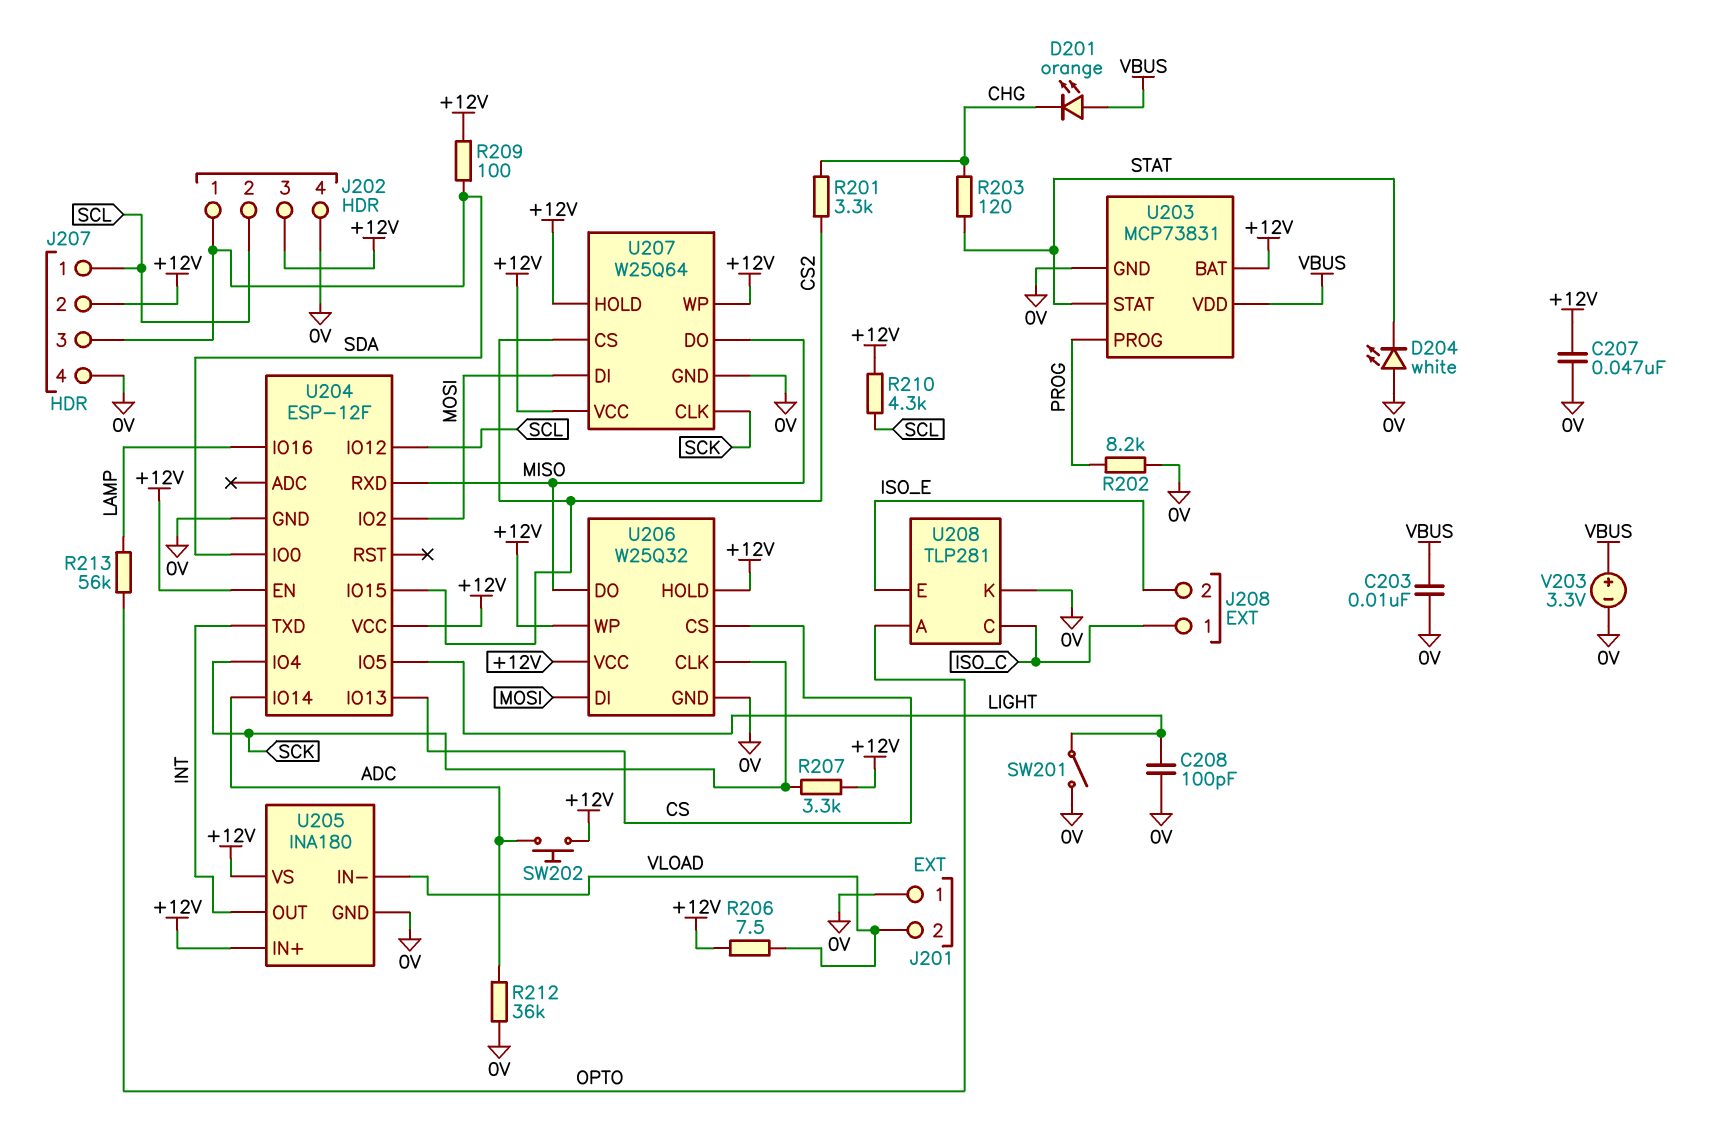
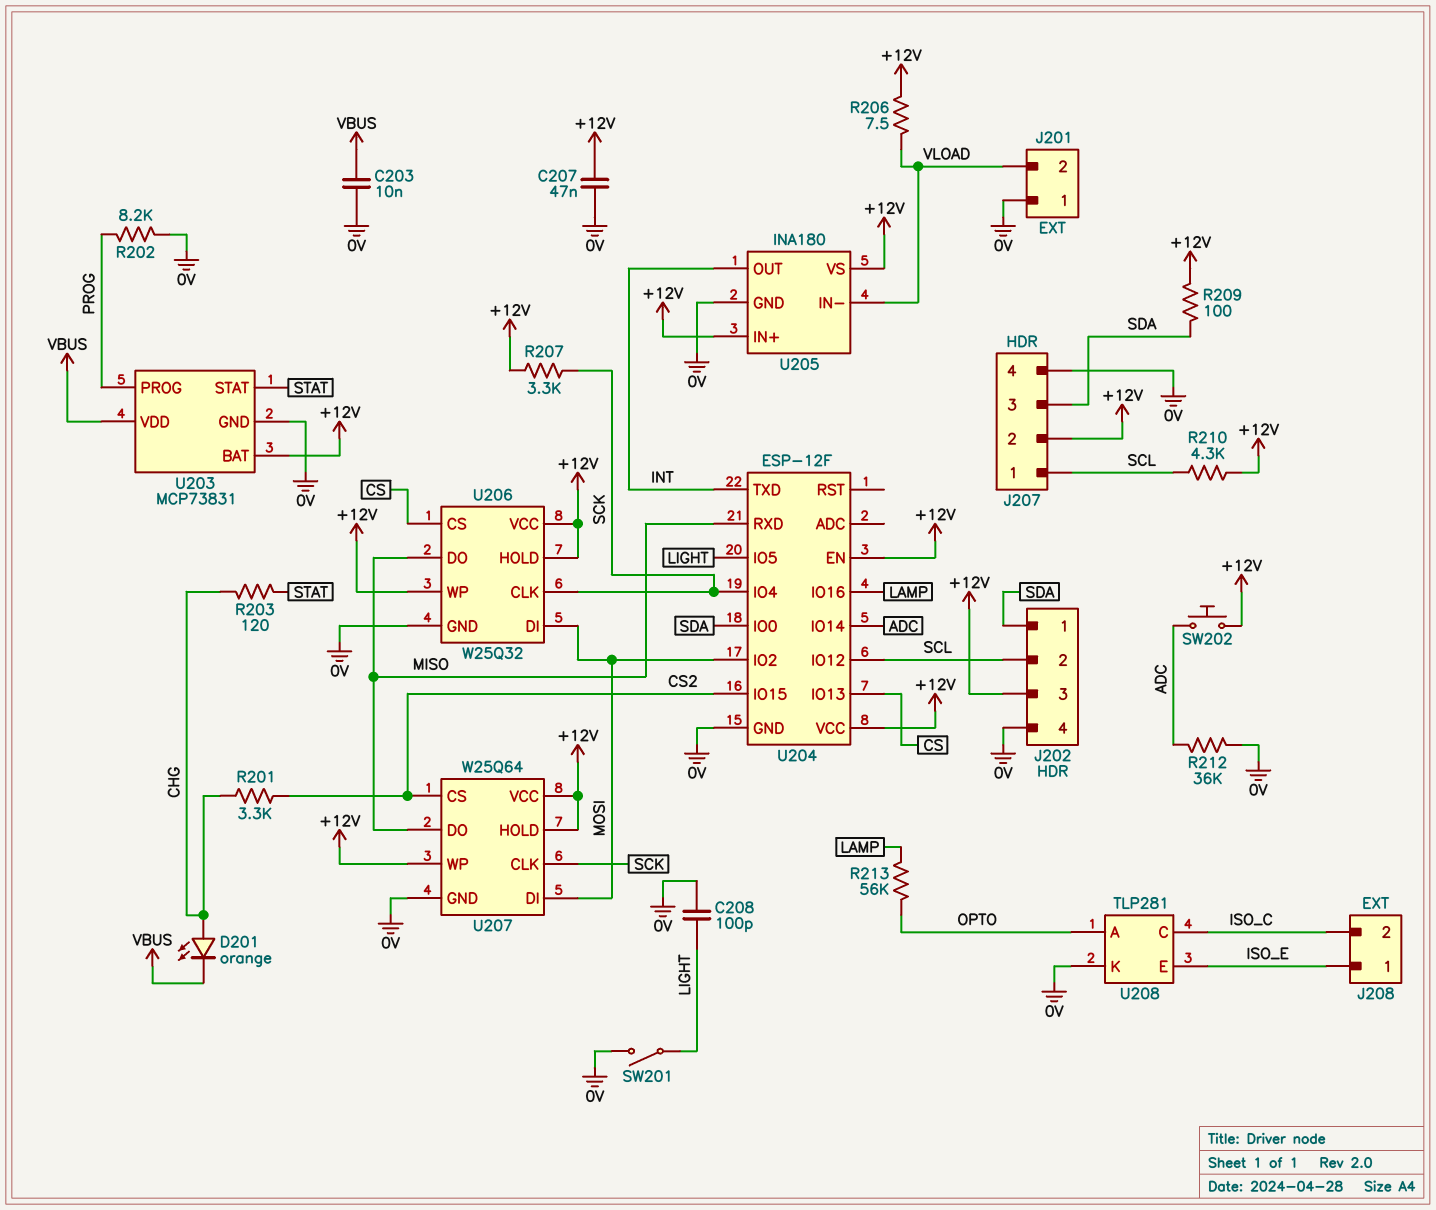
D201: LED orange (A VBUS, K CHG) -> LED orange (A CHG, K VBUS)
D204: LED white (A 0V, K STAT) -> none
J208 pin 1: ISO_C -> ISO_E
J208 pin 2: ISO_E -> ISO_C
V203: 3.3V (plus VBUS, minus 0V) -> none

